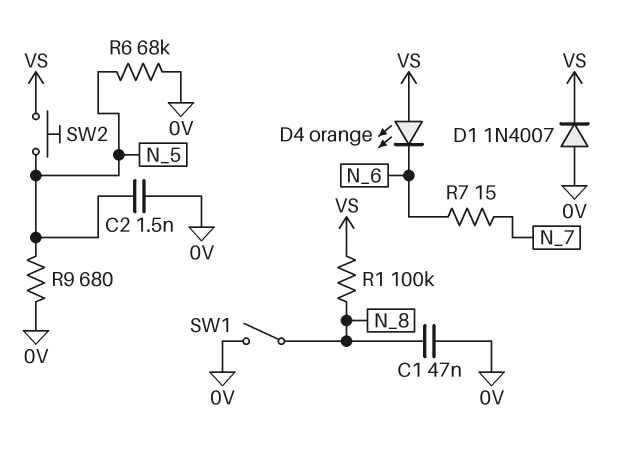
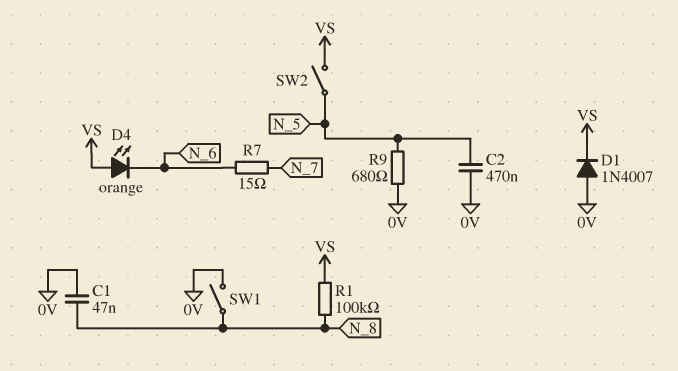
C2: 1.5nF (0V, N_5) -> 470nF (0V, N_5)
R6: 68k (0V, N_5) -> none
SW2: button (N_5, VS) -> switch (N_5, VS)

